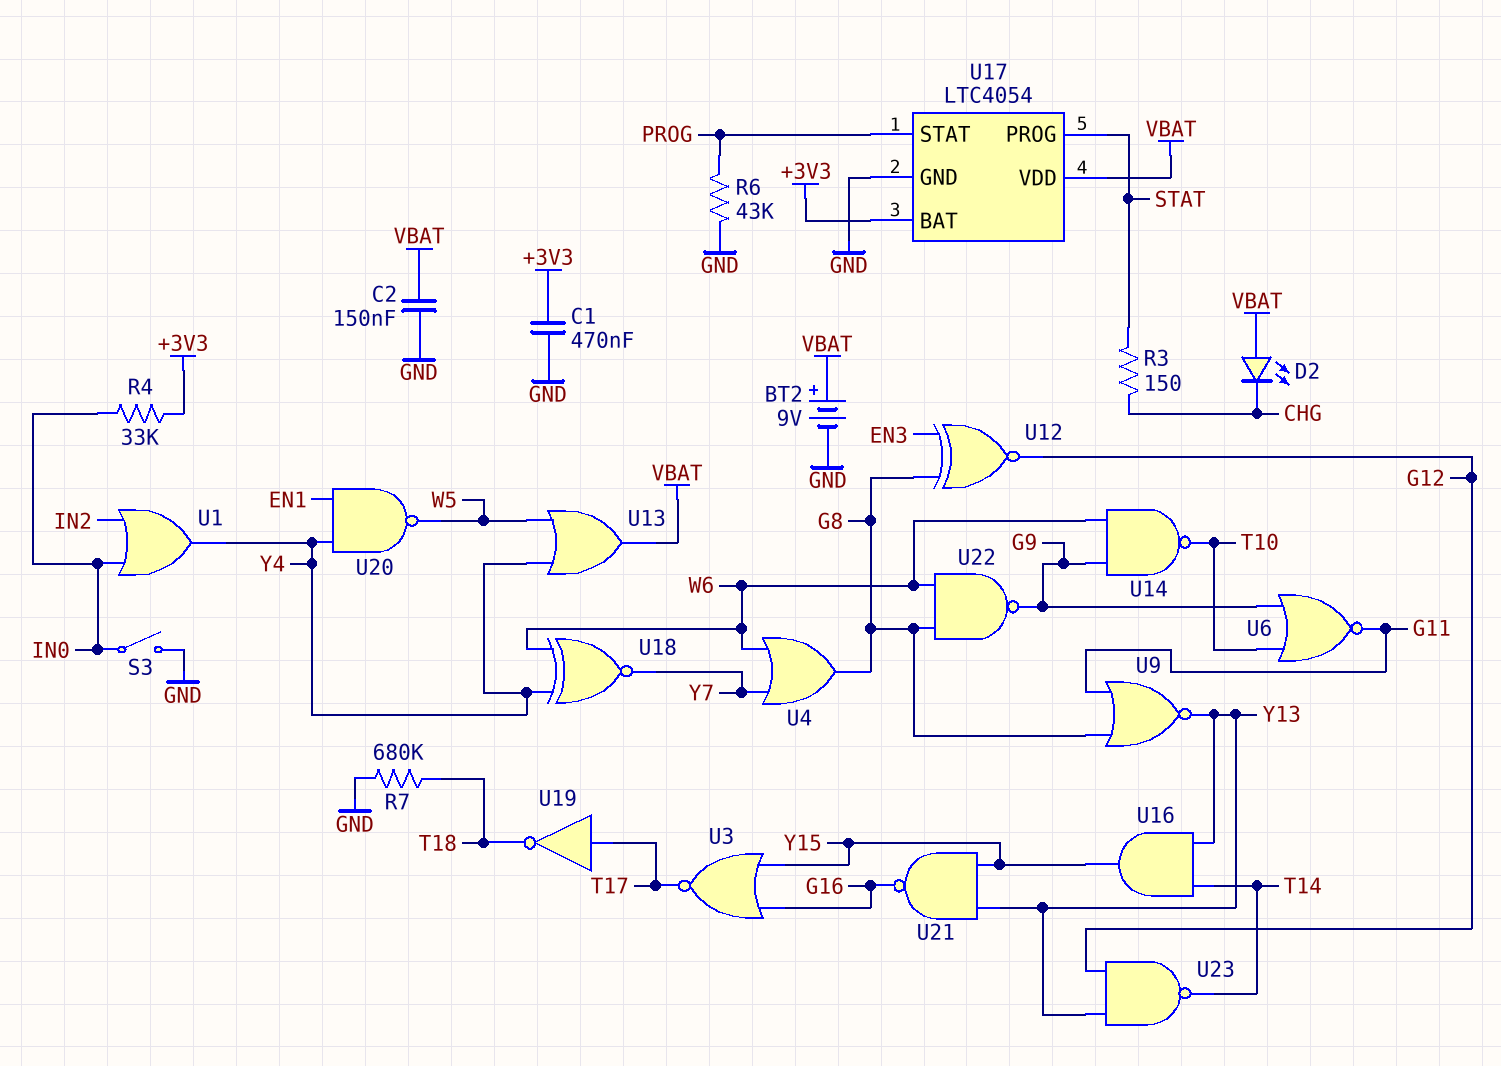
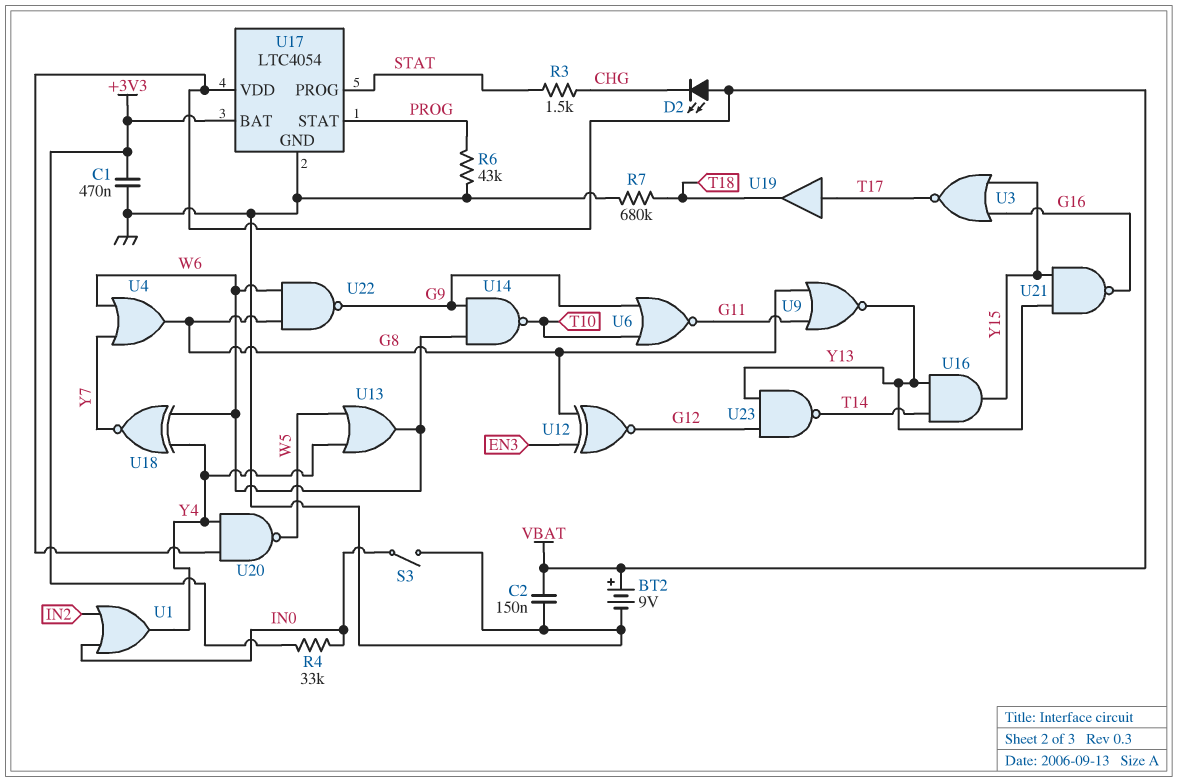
R3: 150 (CHG, STAT) -> 1.5k (CHG, STAT)
U13: OR (in W5, in Y4, out VBAT) -> OR (in W5, in Y4, out W6)
U19: NOT (in T17, out T18) -> buffer (in T17, out T18)
U20: NAND (in EN1, in Y4, out W5) -> NAND (in VBAT, in Y4, out W5)

